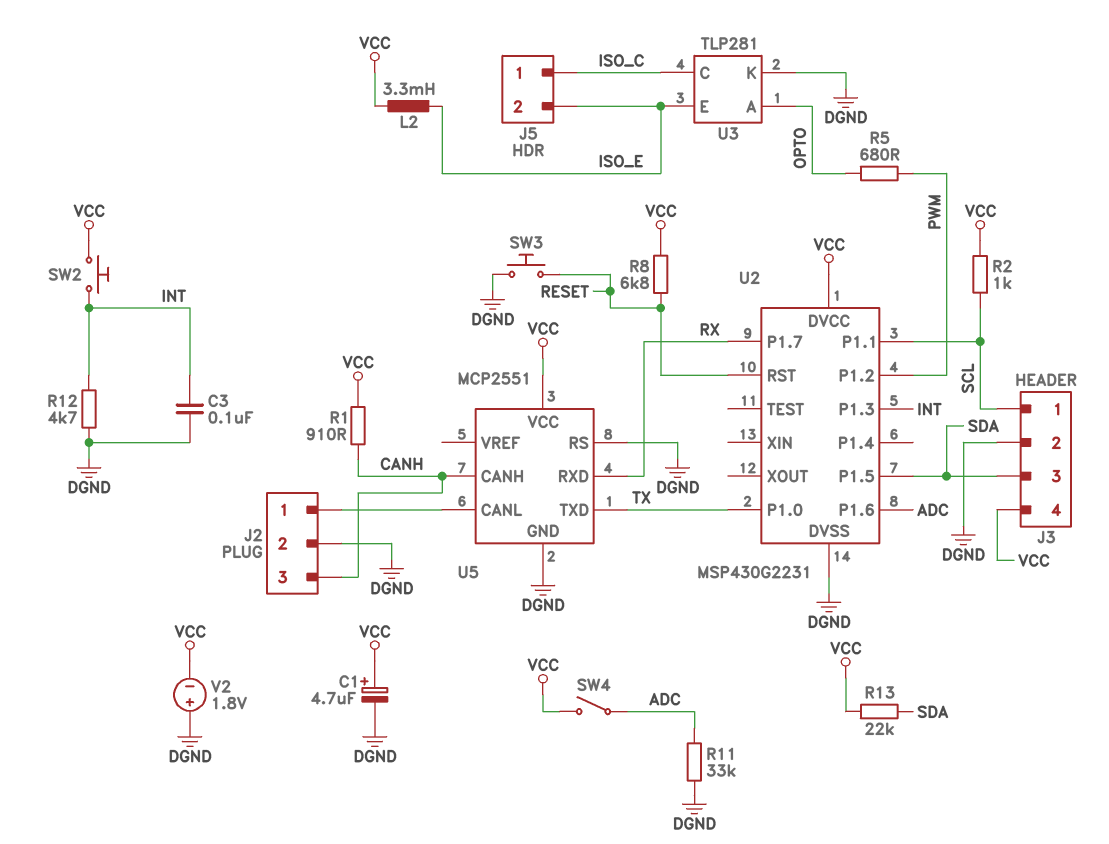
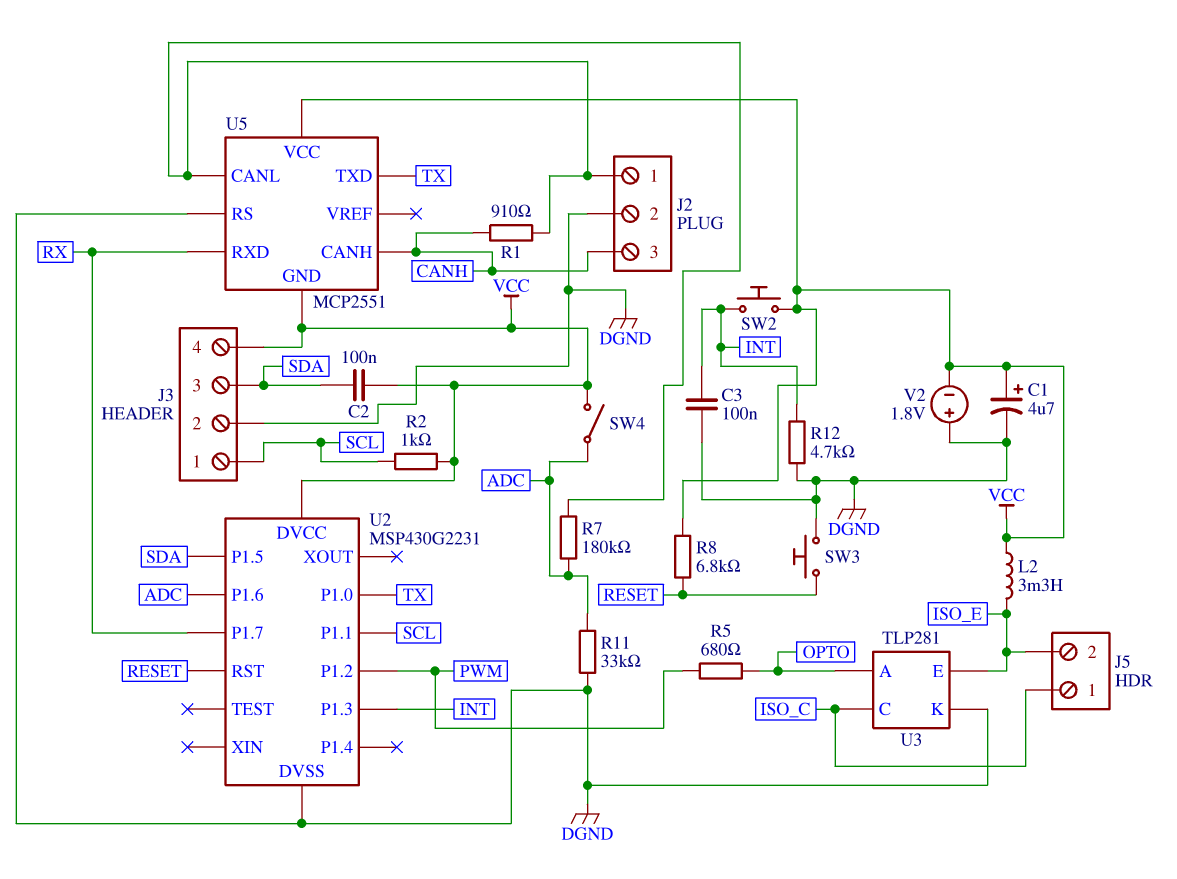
C2: none -> 100nF (SDA, VCC)
R1: 910 (CANH, VCC) -> 910 (CANH, J2/1)
R7: none -> 180k (ADC, J2/1)
R13: 22k (SDA, VCC) -> none
U5 pin GND: DGND -> VCC

